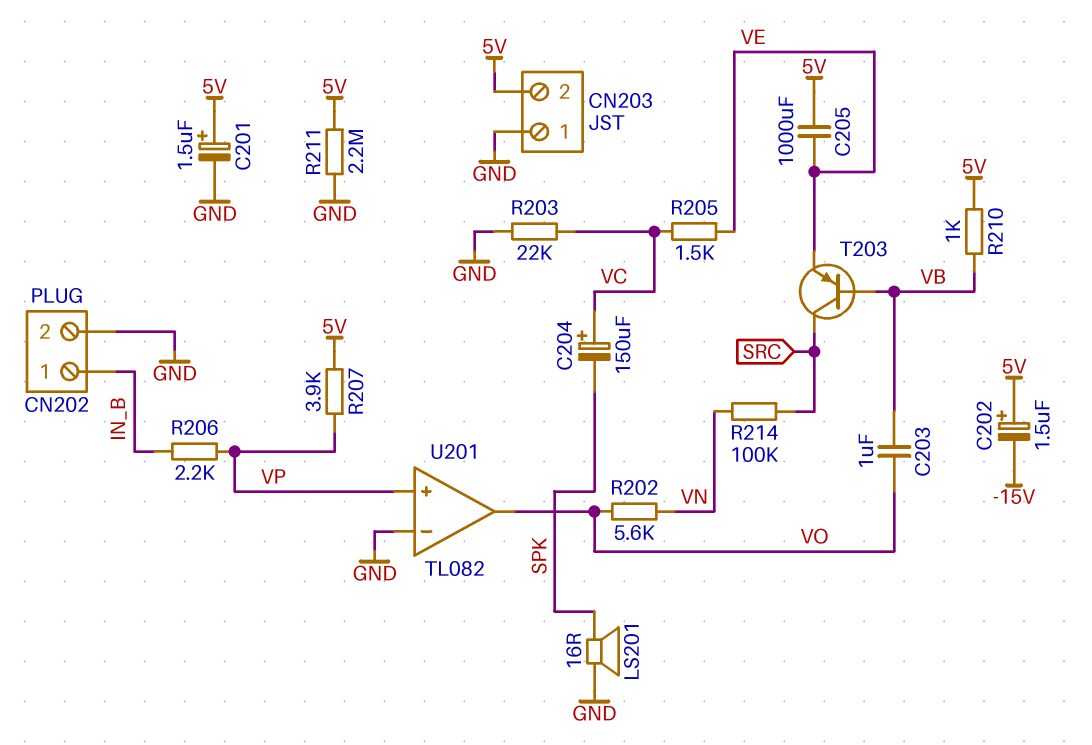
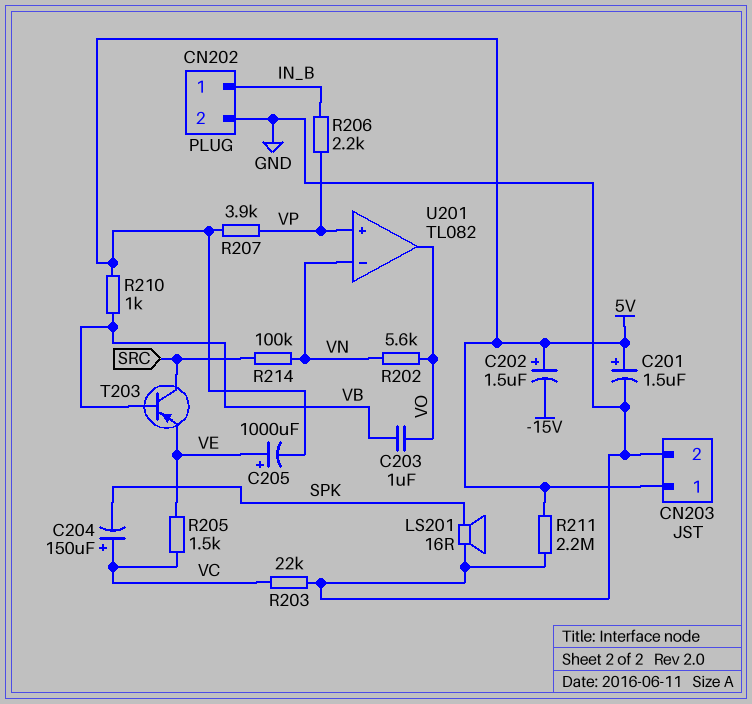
C205: 1000uF (5V, VE) -> 1000uF (plus VE, minus 5V)
CN203 pin 1: GND -> 5V
CN203 pin 2: 5V -> GND
U201 pin in-: GND -> VN

